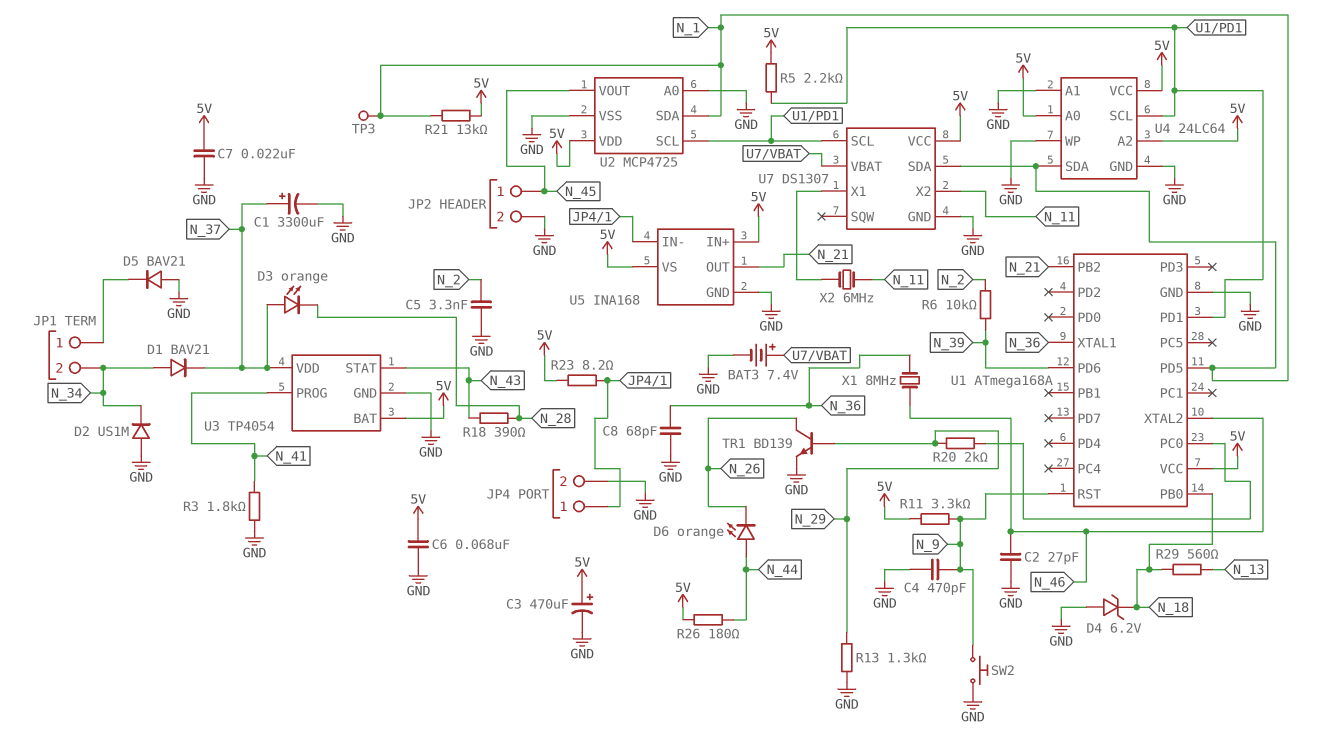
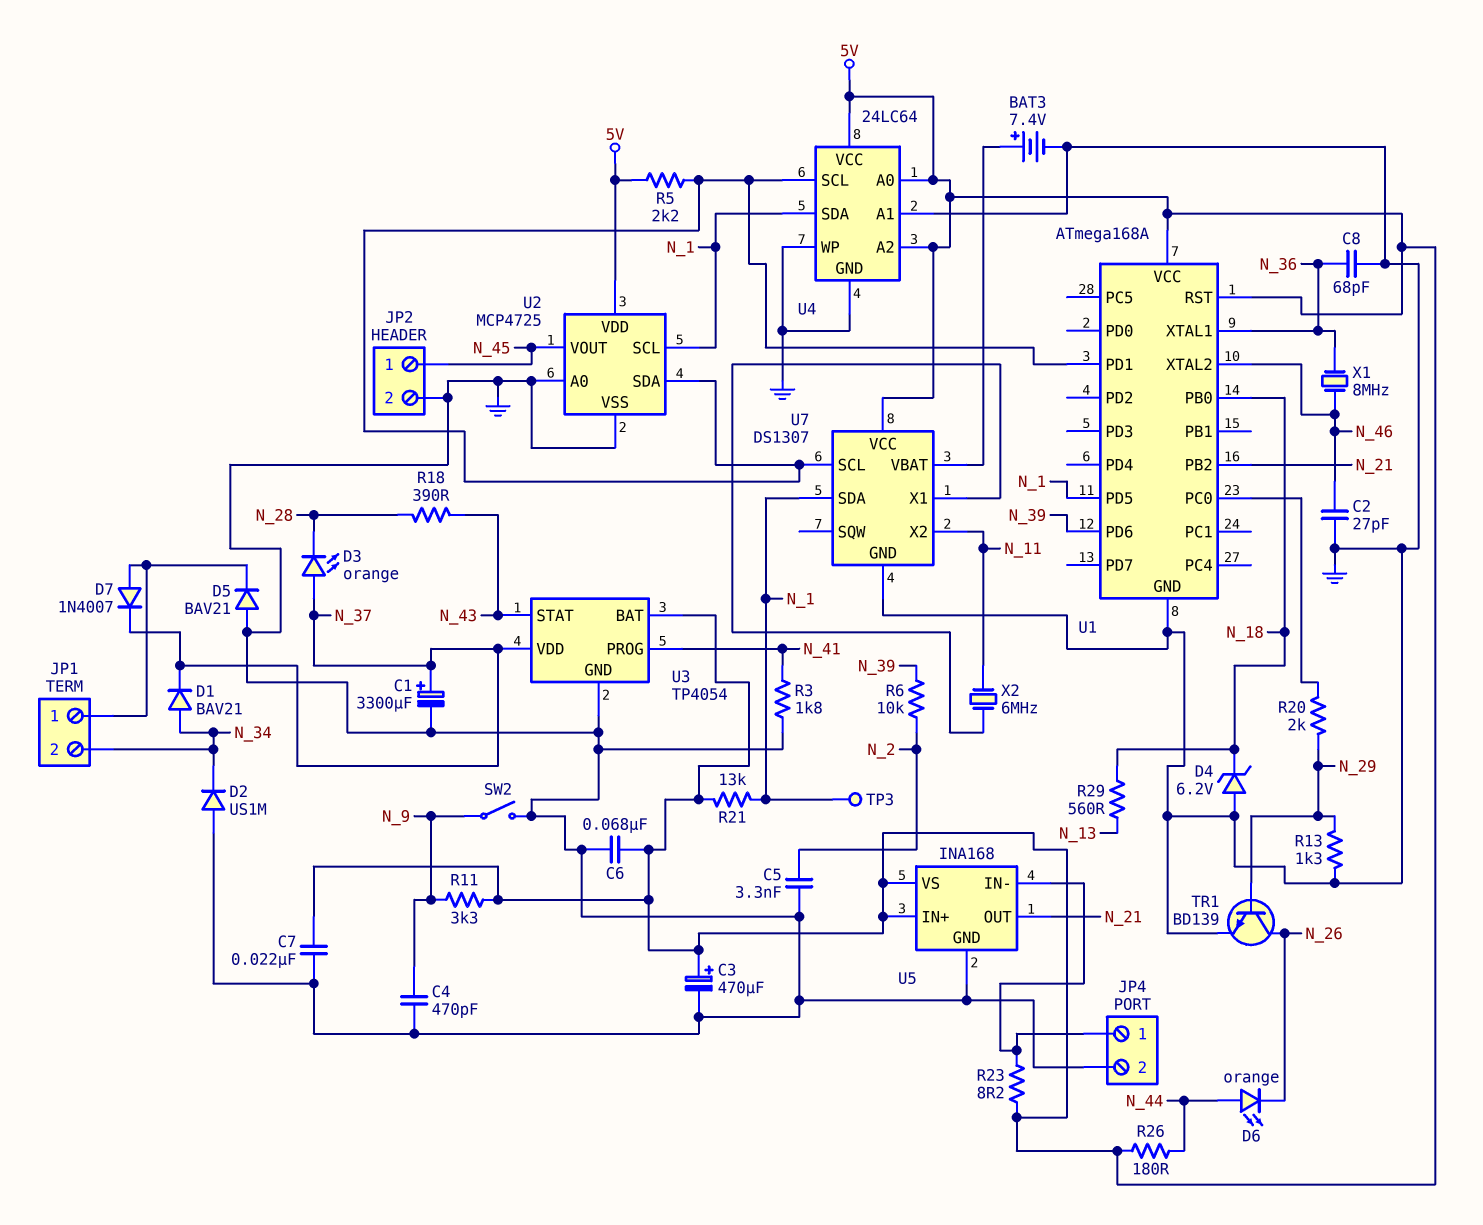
D7: none -> diode 1N4007 (A JP1/1, K N_37)
SW2: button (GND, N_9) -> switch (GND, N_9)
U1 pin RST: N_9 -> 5V
U2 pin SCL: U1/PD1 -> N_1
U2 pin SDA: N_1 -> U1/PD1

